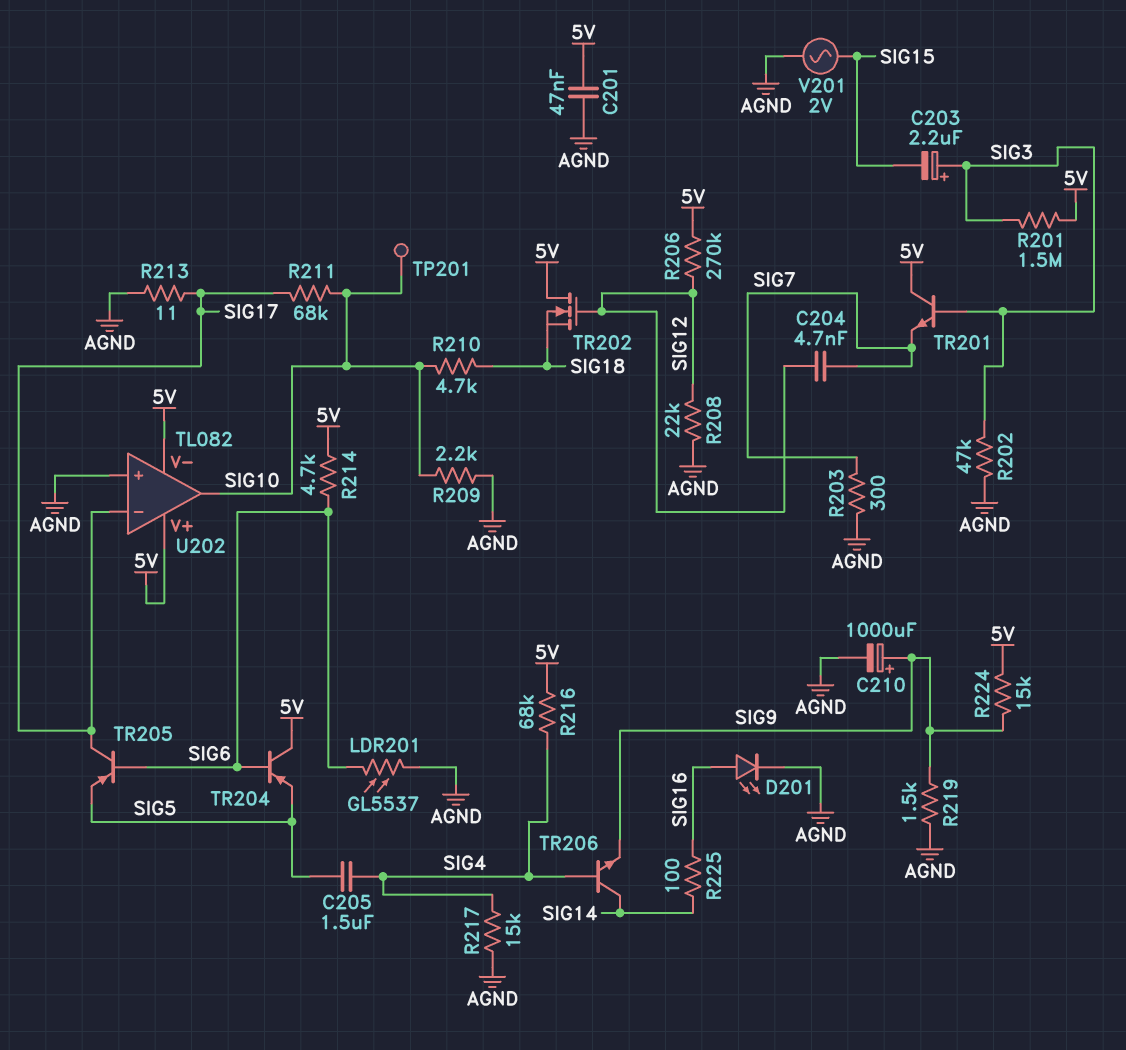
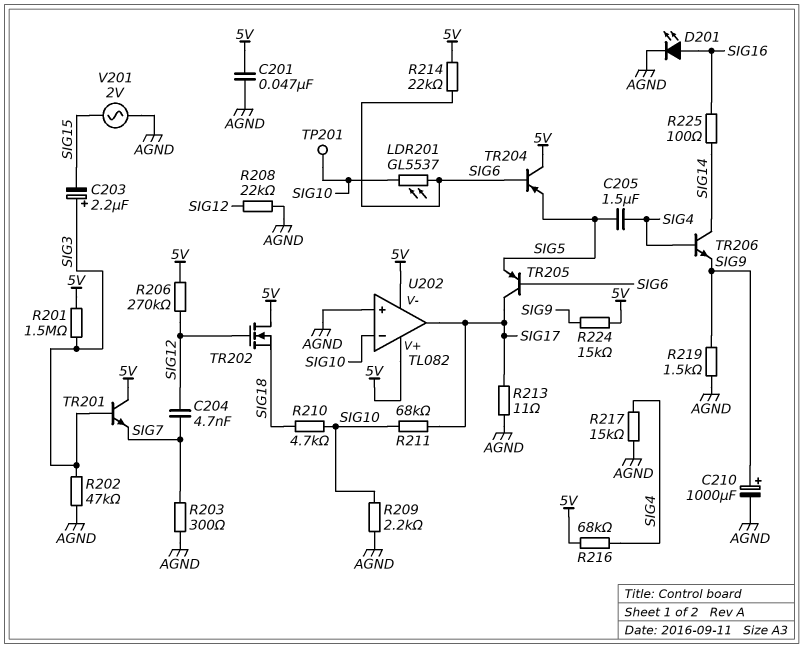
LDR201: GL5537 (AGND, SIG6) -> GL5537 (SIG6, SIG10)
R214: 4.7k (5V, SIG6) -> 22k (5V, SIG6)
U202 pin in-: SIG17 -> SIG10
U202 pin out: SIG10 -> SIG17

